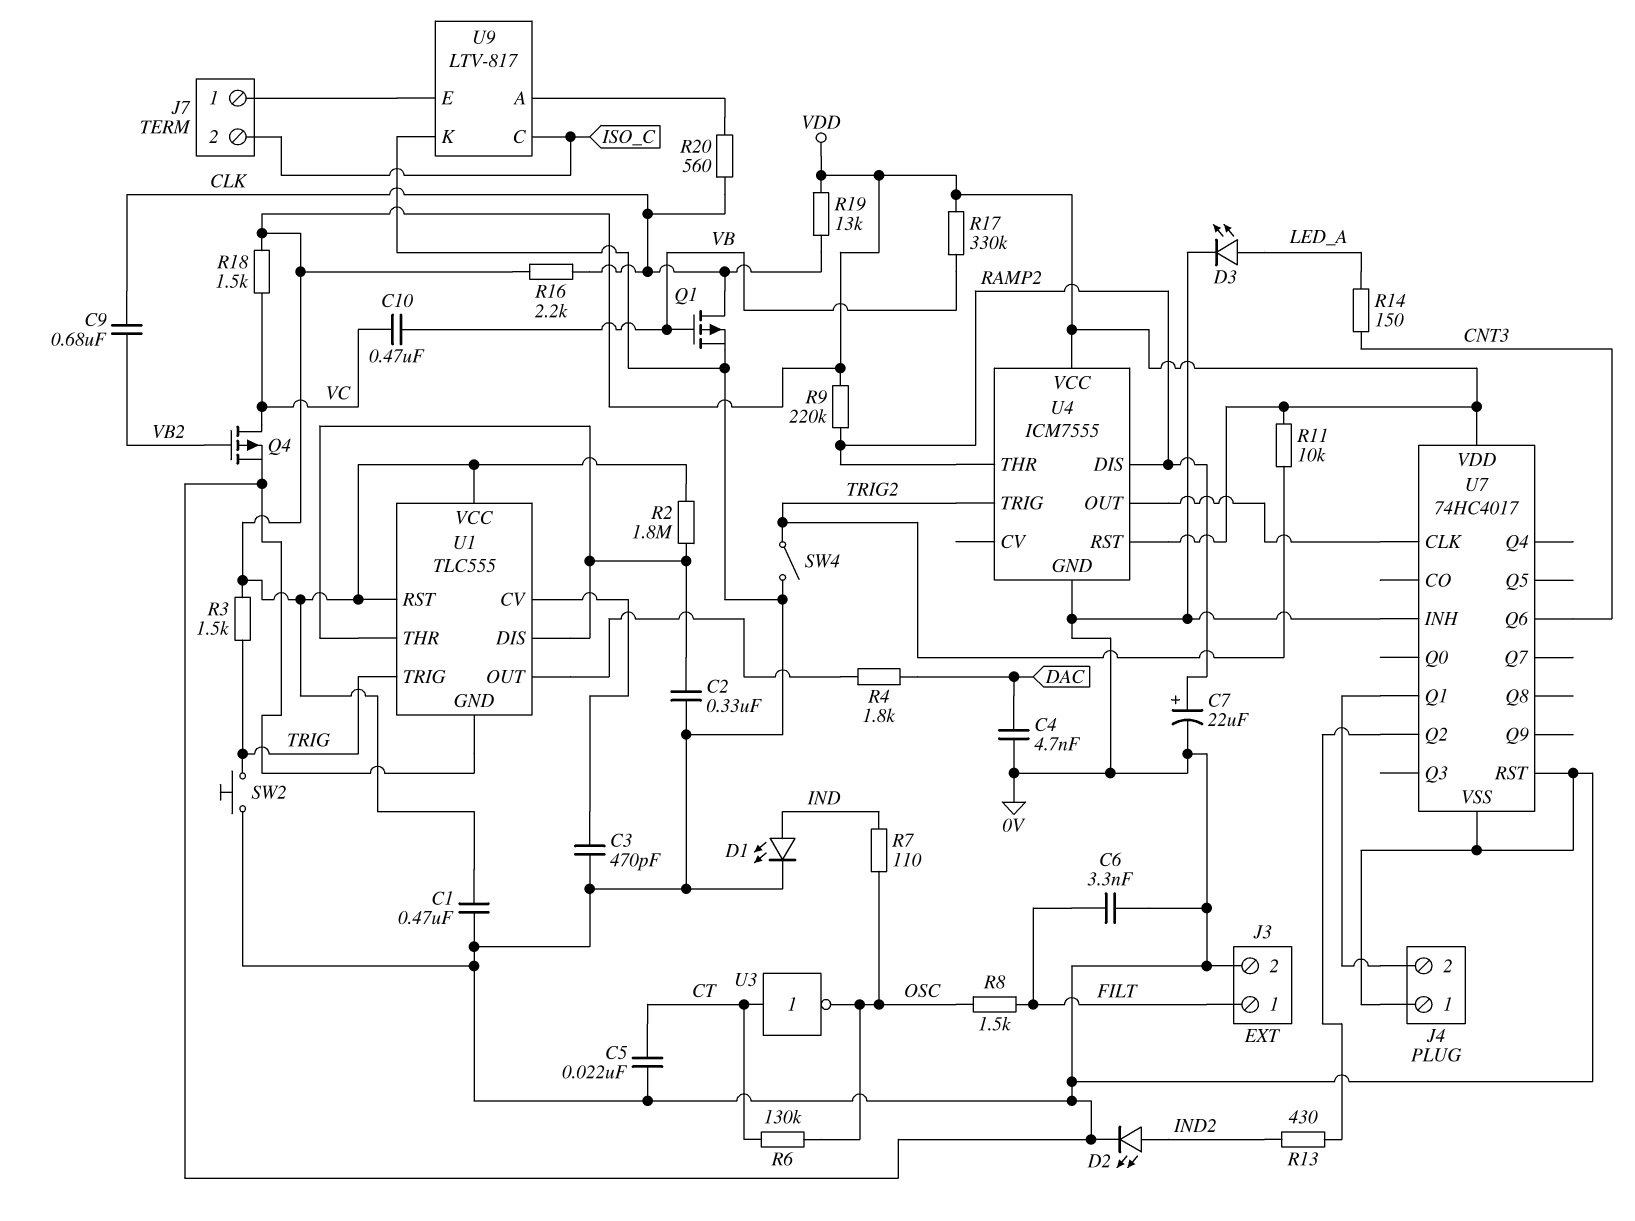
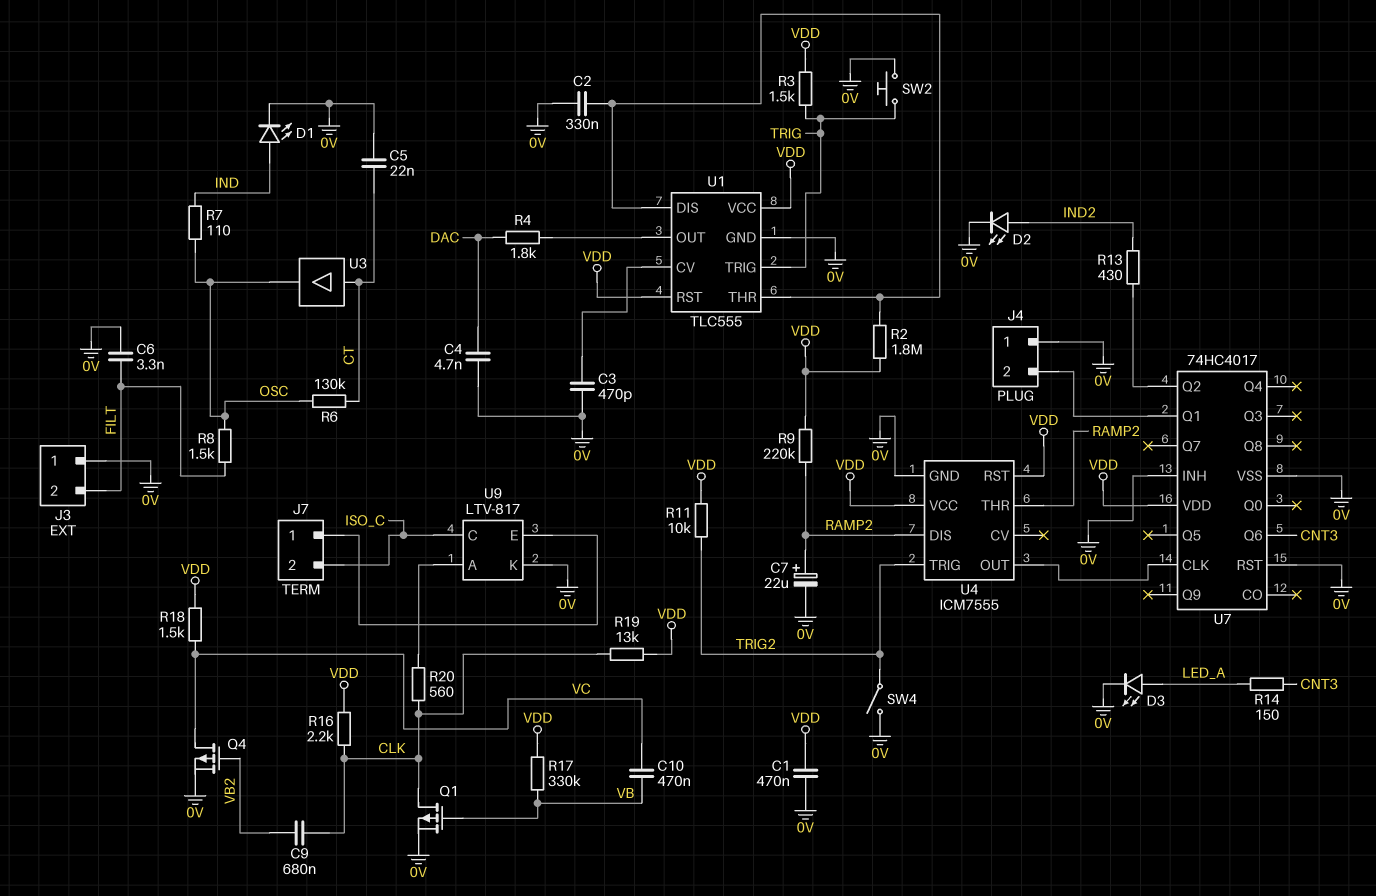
J3 pin 1: FILT -> 0V
J3 pin 2: 0V -> FILT
U3: NOT (in CT, out OSC) -> buffer (in CT, out OSC)

